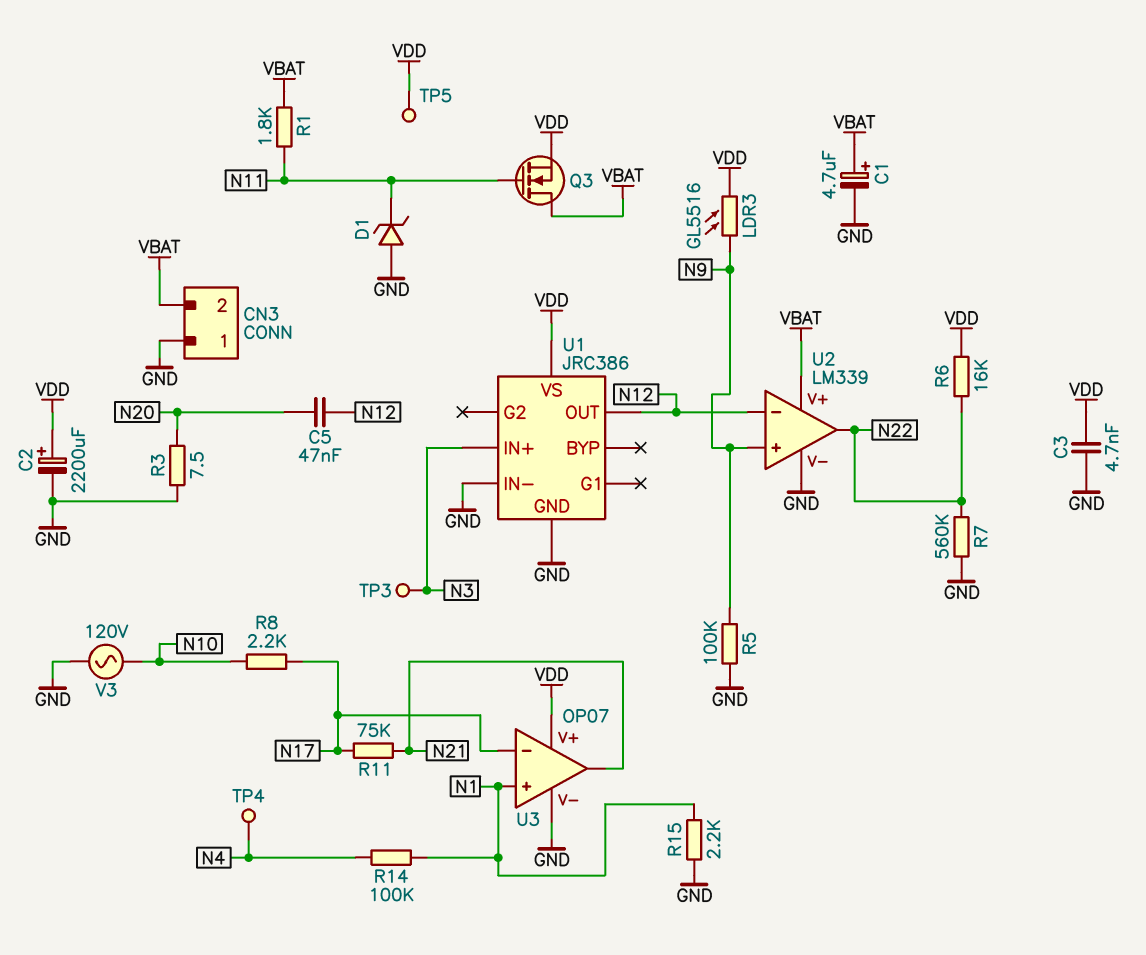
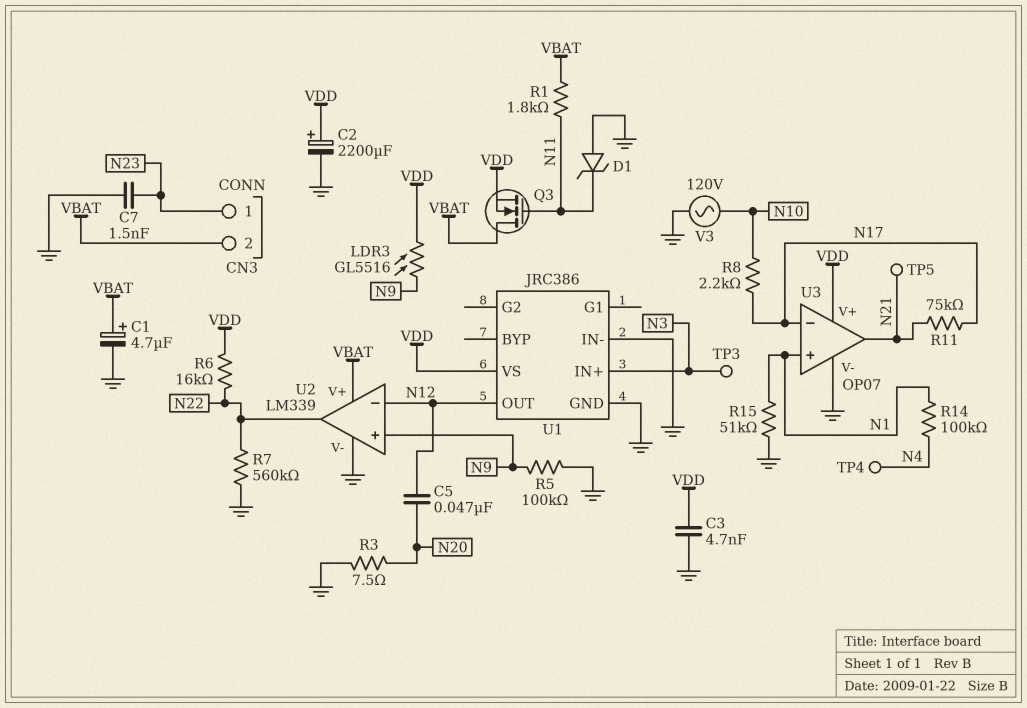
C7: none -> 1.5nF (GND, N23)
CN3 pin 1: GND -> N23
R15: 2.2k (GND, N1) -> 51k (GND, N1)
TP5: test point (VDD) -> test point (N21)

